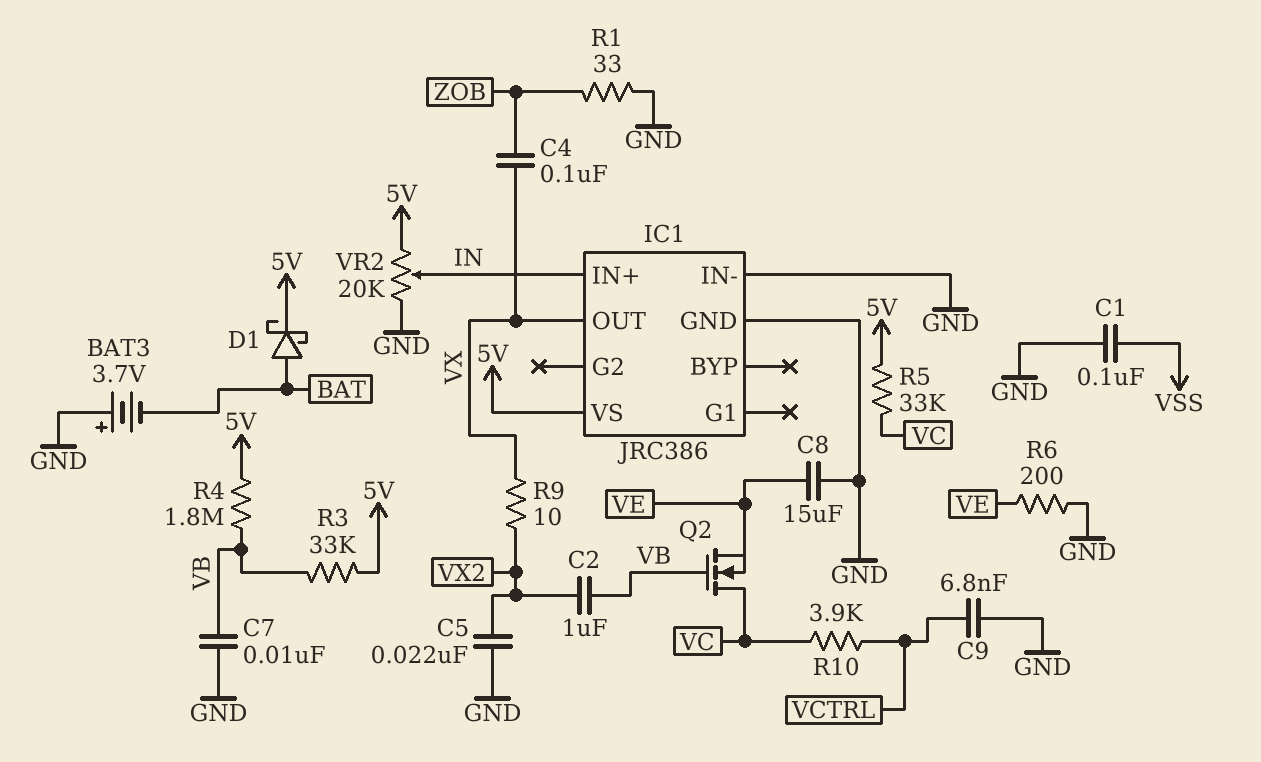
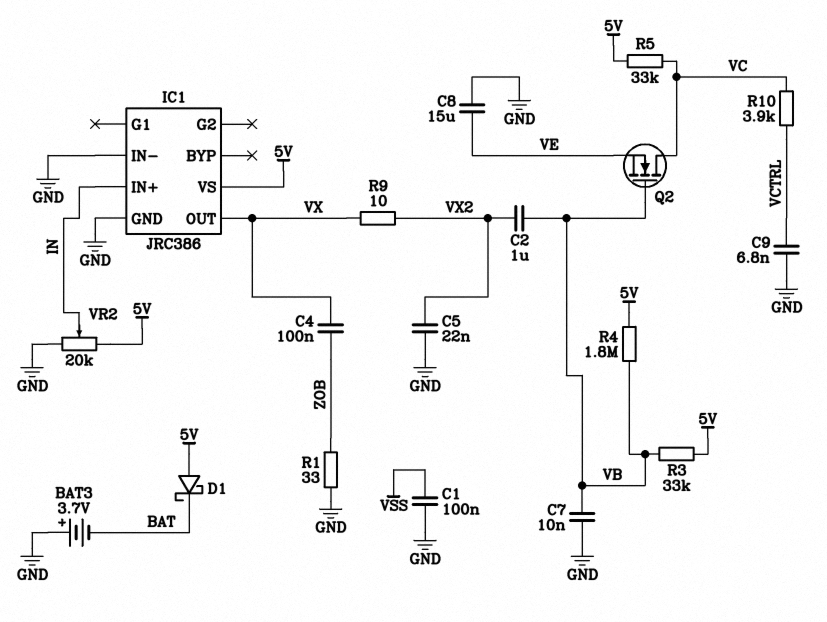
D1: schottky (A BAT, K 5V) -> schottky (A 5V, K BAT)
R6: 200 (GND, VE) -> none

